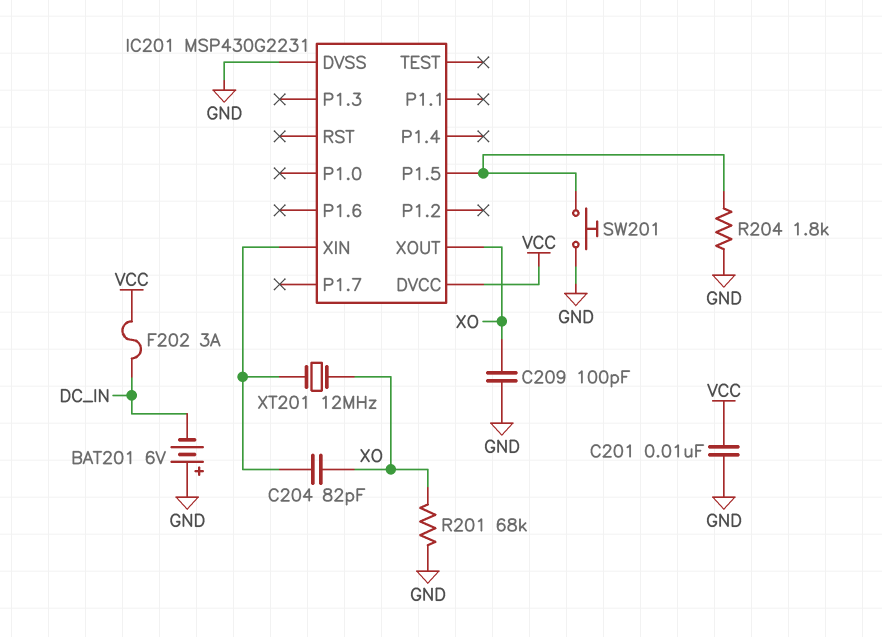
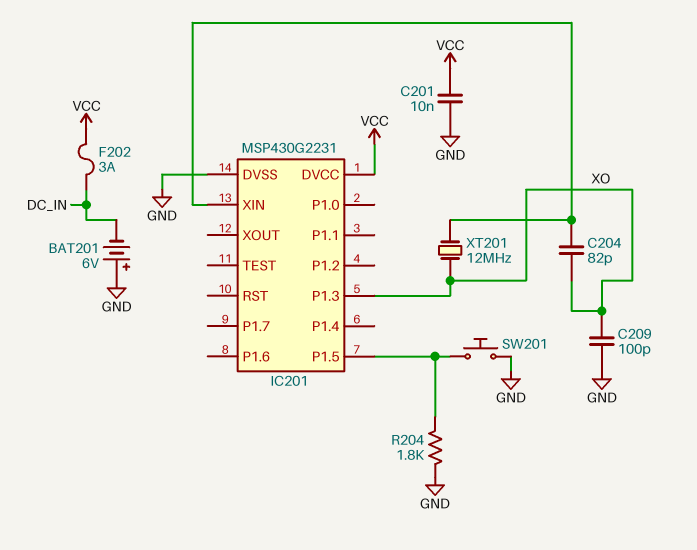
IC201 pin P1.3: none -> XO
IC201 pin XOUT: XO -> none
R201: 68k (GND, XO) -> none

